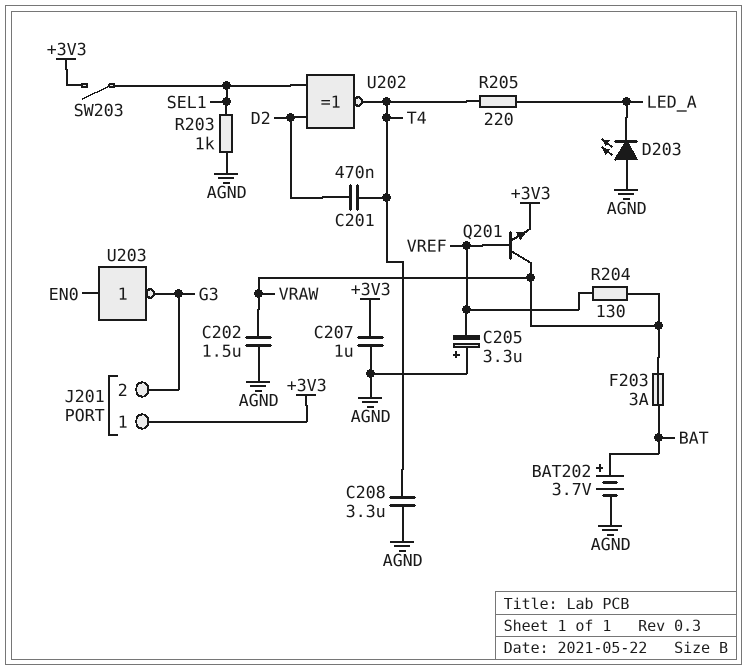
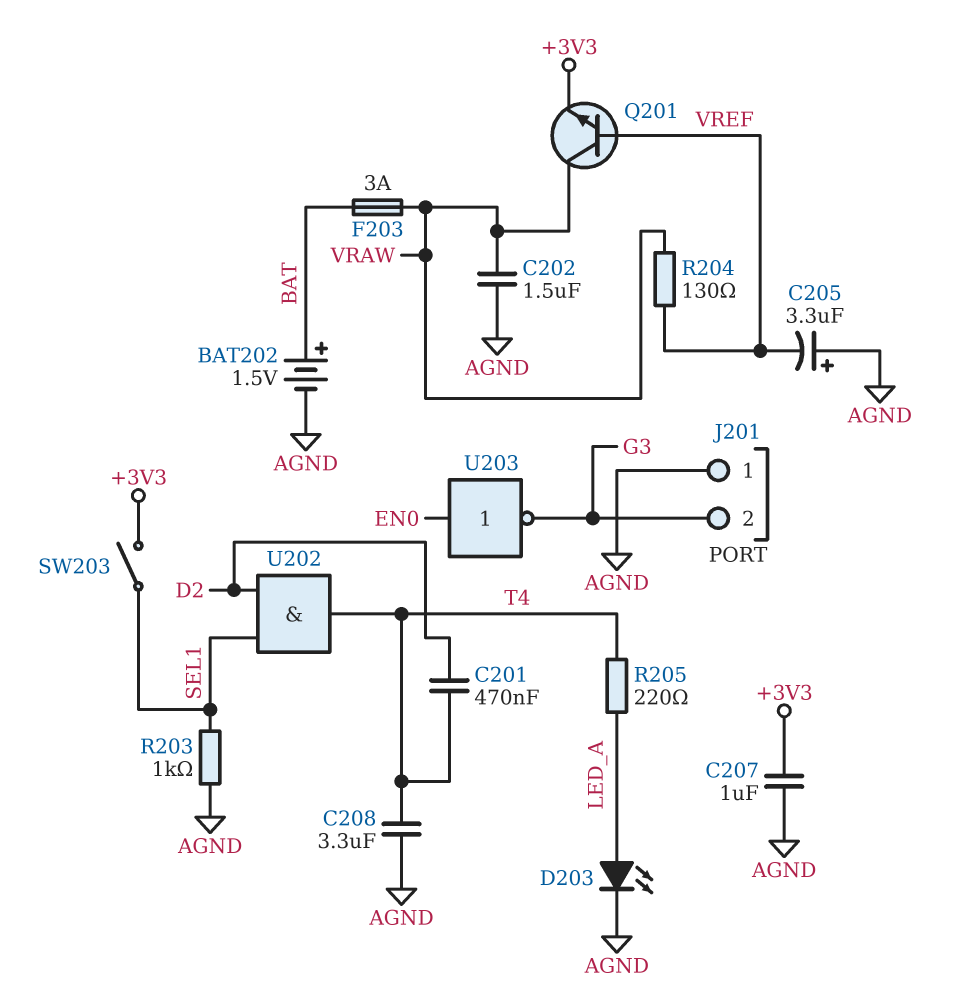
BAT202: 3.7V (plus BAT, minus AGND) -> 1.5V (plus BAT, minus AGND)
D203: LED (A AGND, K LED_A) -> LED (A LED_A, K AGND)
J201 pin 1: +3V3 -> AGND
U202: XNOR (in D2, in SEL1, out T4) -> AND (in D2, in SEL1, out T4)

